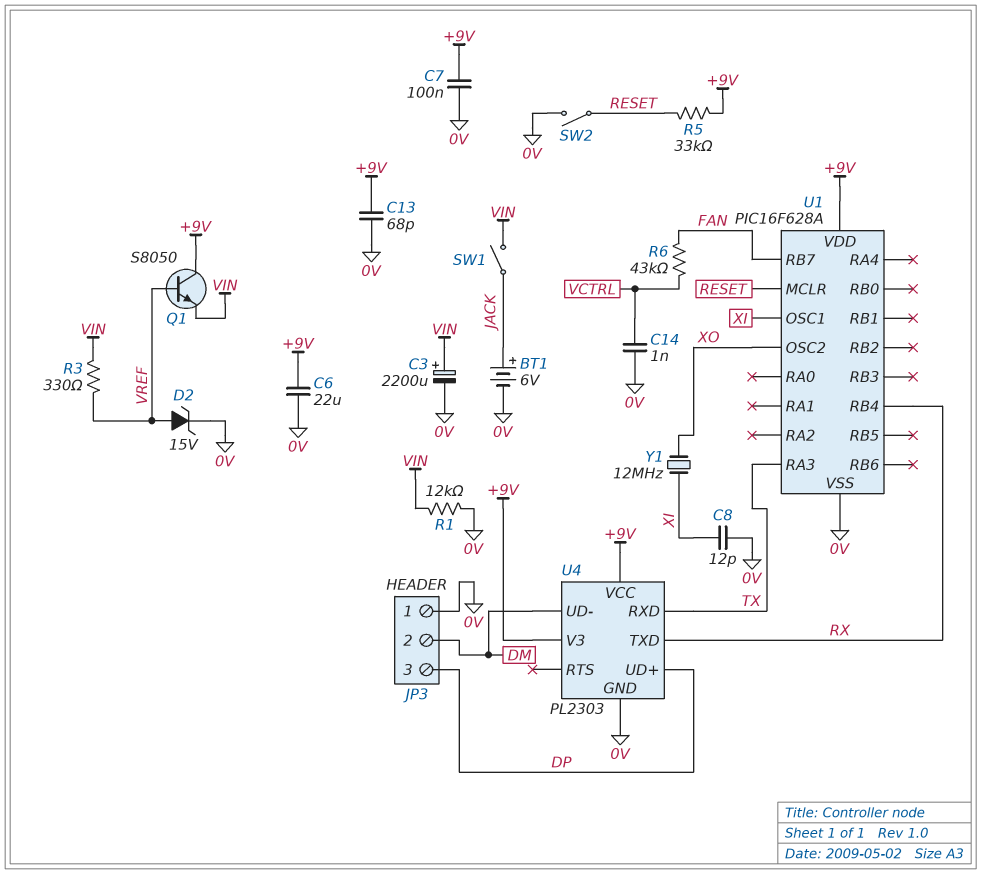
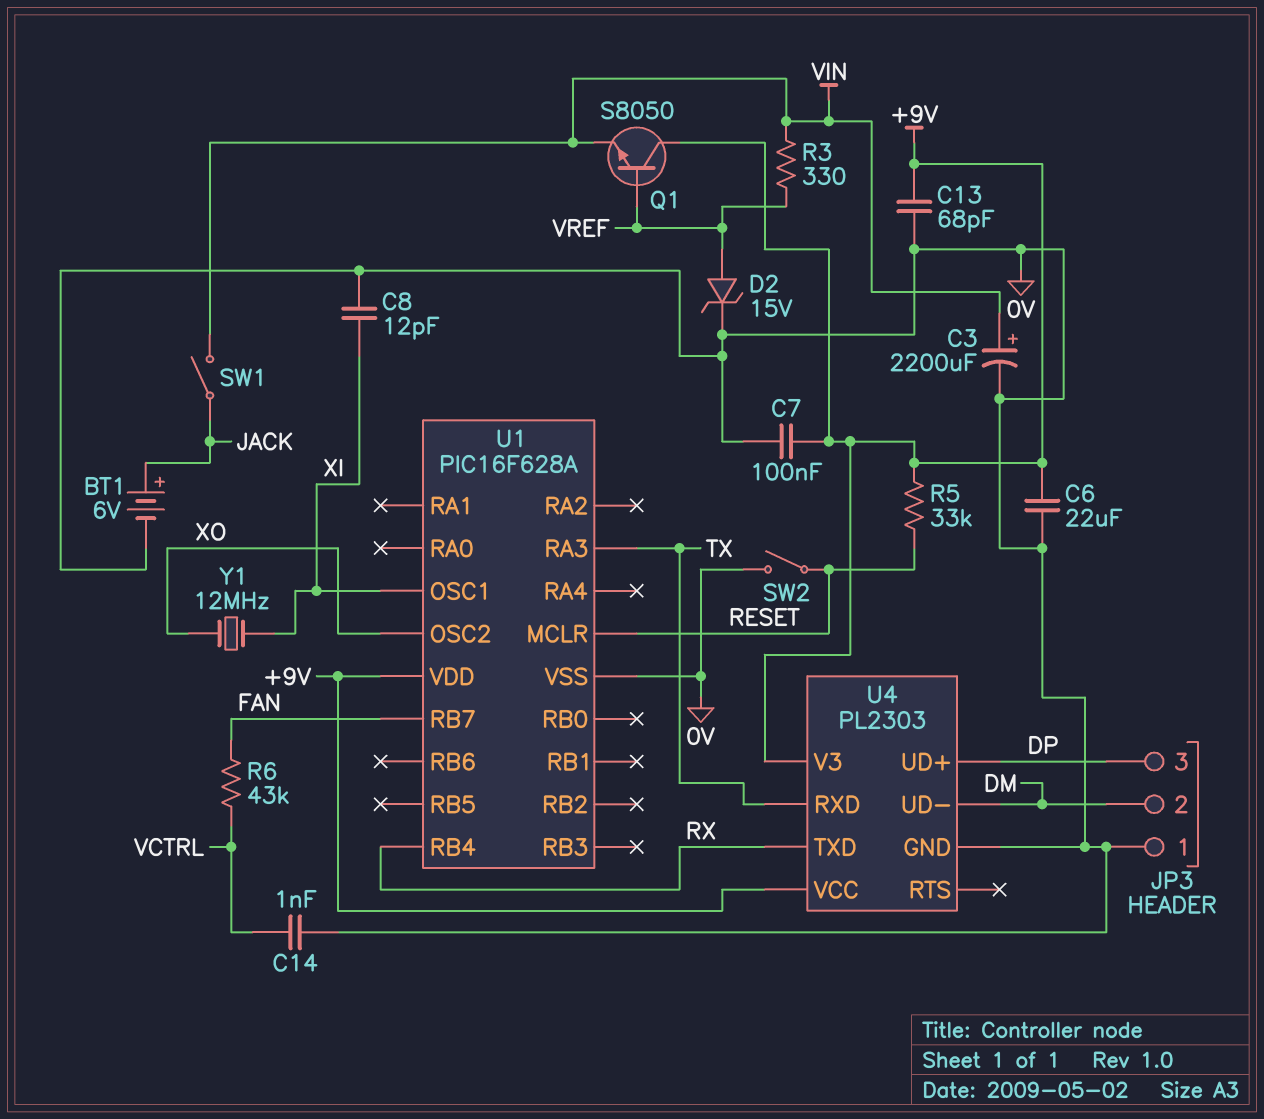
R1: 12k (0V, VIN) -> none

